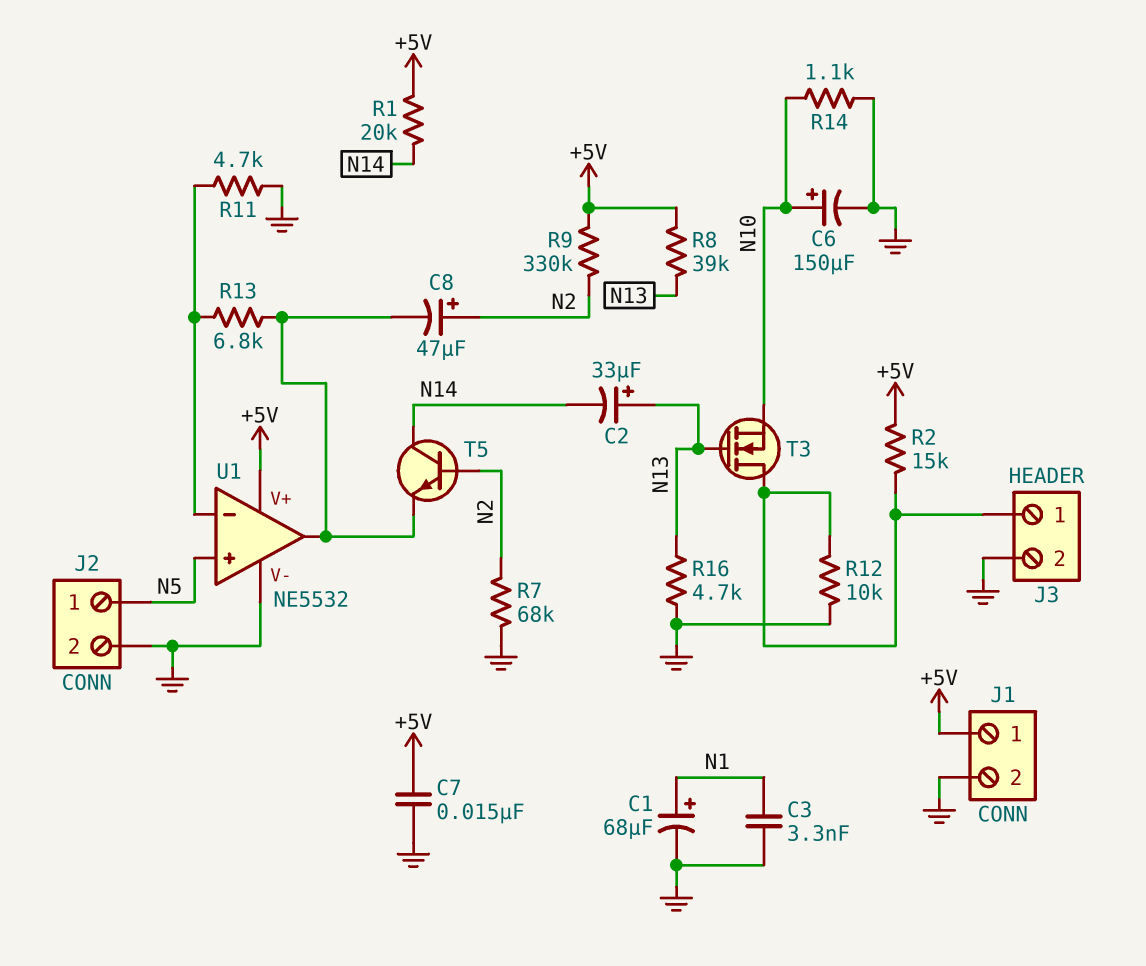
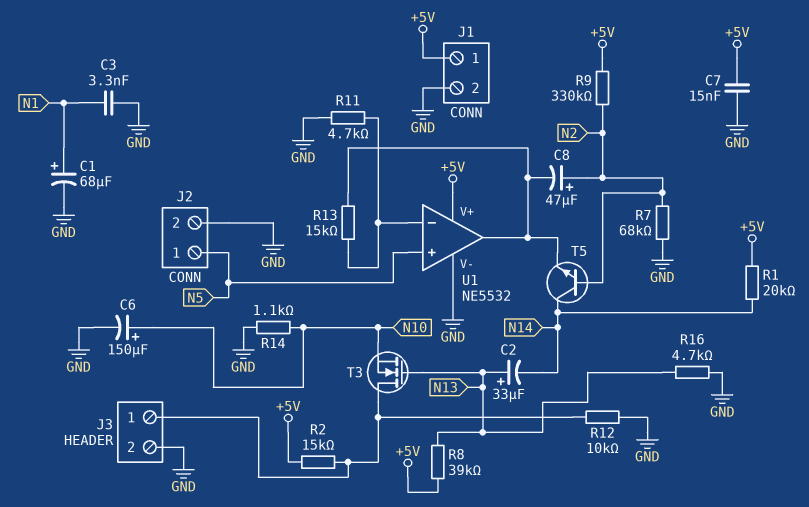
R13: 6.8k (U1/in-, U1/out) -> 15k (U1/in-, U1/out)

